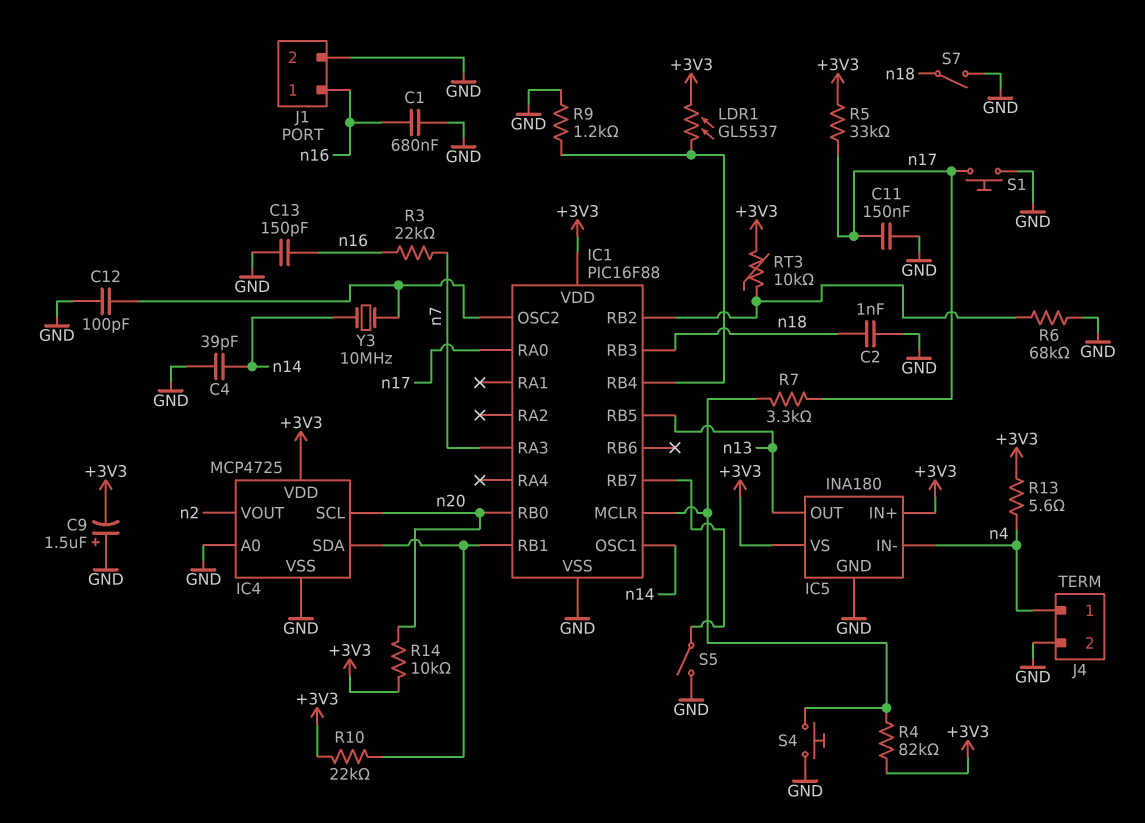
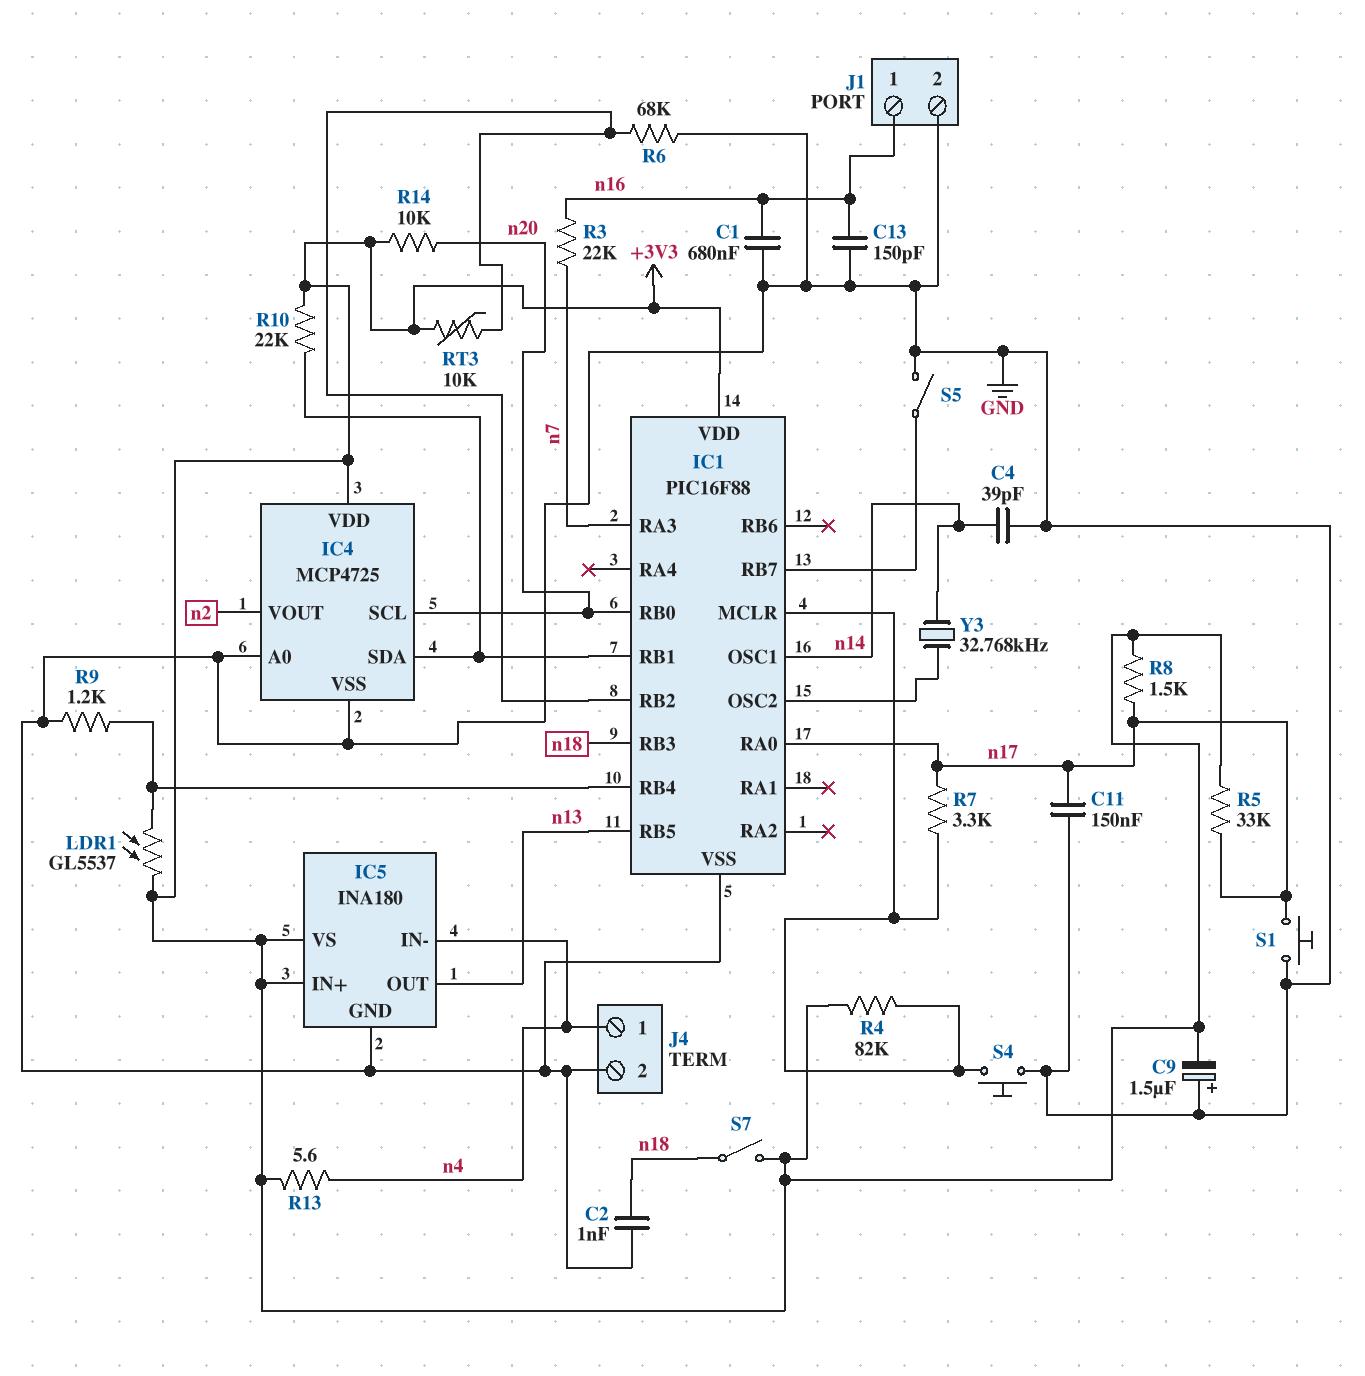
C12: 100pF (GND, IC1/OSC2) -> none
R8: none -> 1.5k (+3V3, n17)
S7: switch (GND, n18) -> switch (+3V3, n18)
Y3: 10MHz (IC1/OSC2, n14) -> 32.768kHz (IC1/OSC2, n14)

